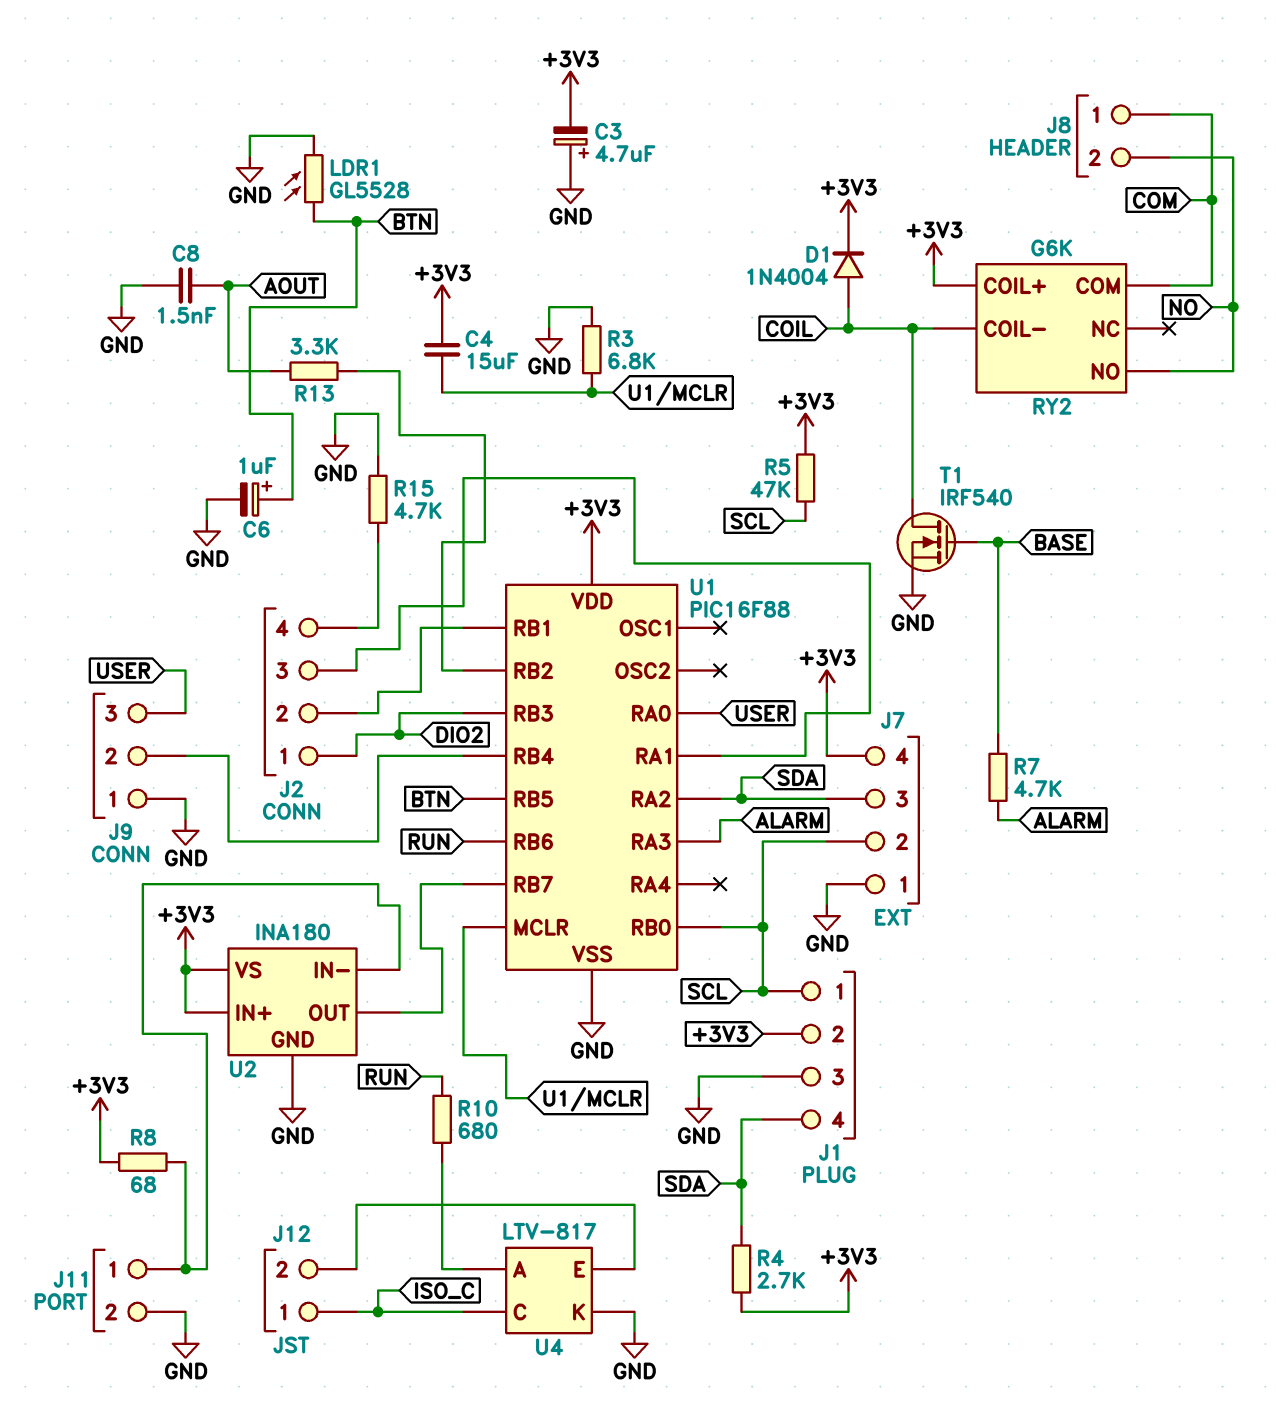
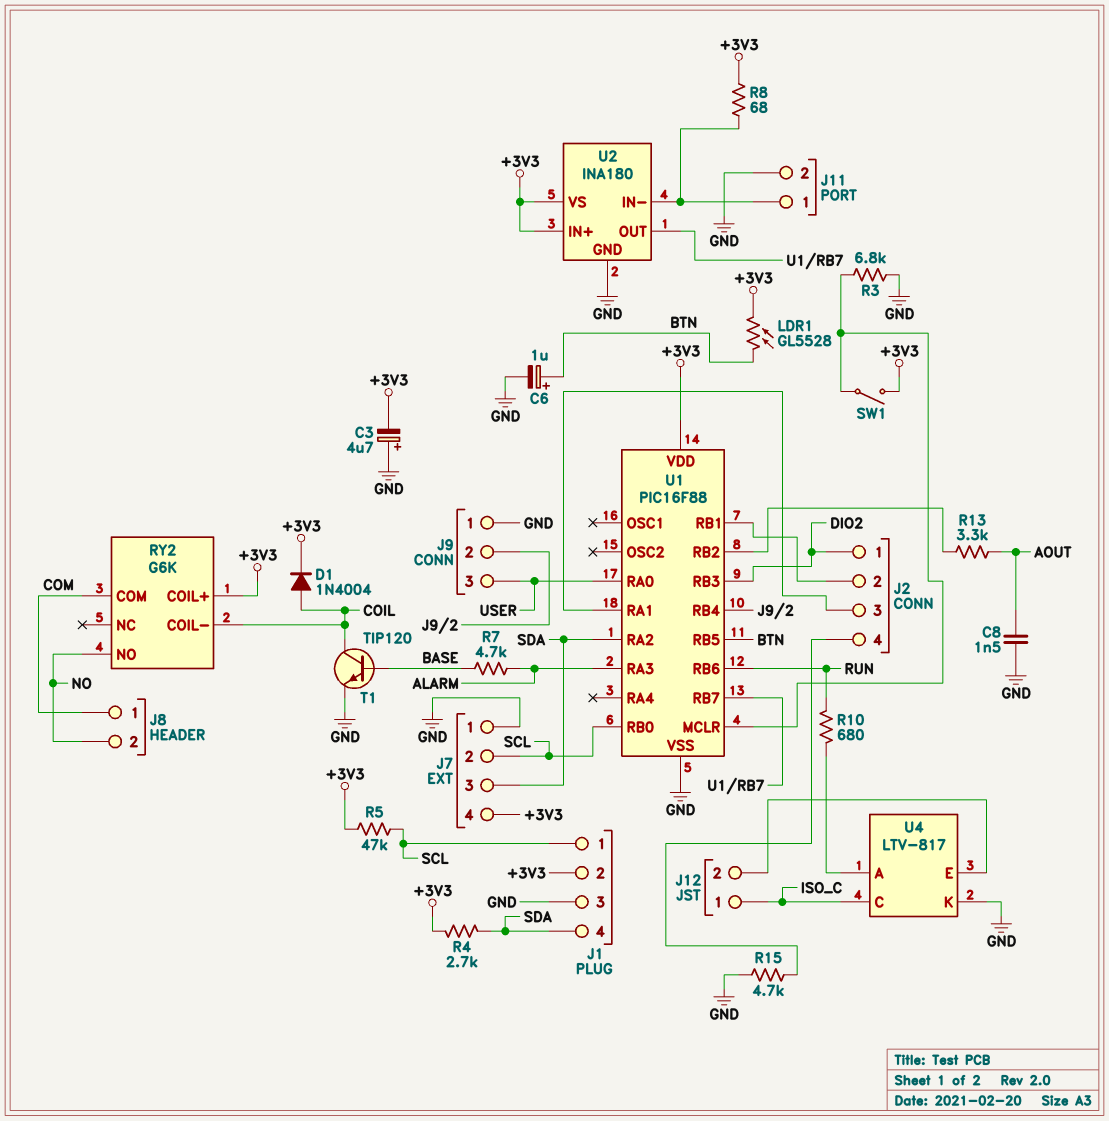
C4: 15uF (+3V3, U1/MCLR) -> none
LDR1: GL5528 (BTN, GND) -> GL5528 (+3V3, BTN)
SW1: none -> switch (+3V3, U1/MCLR)
T1: NMOS IRF540 (G BASE, D COIL, S GND) -> NPN TIP120 (B BASE, C COIL, E GND)

